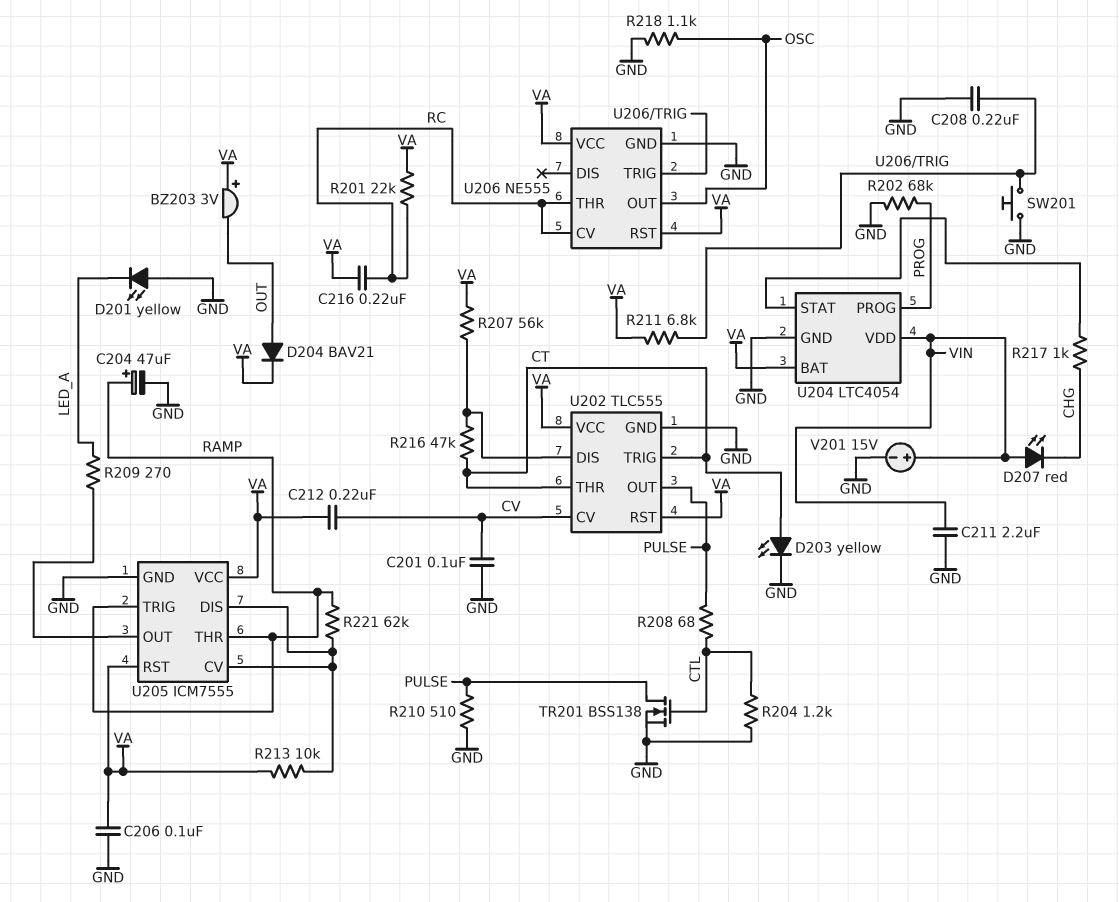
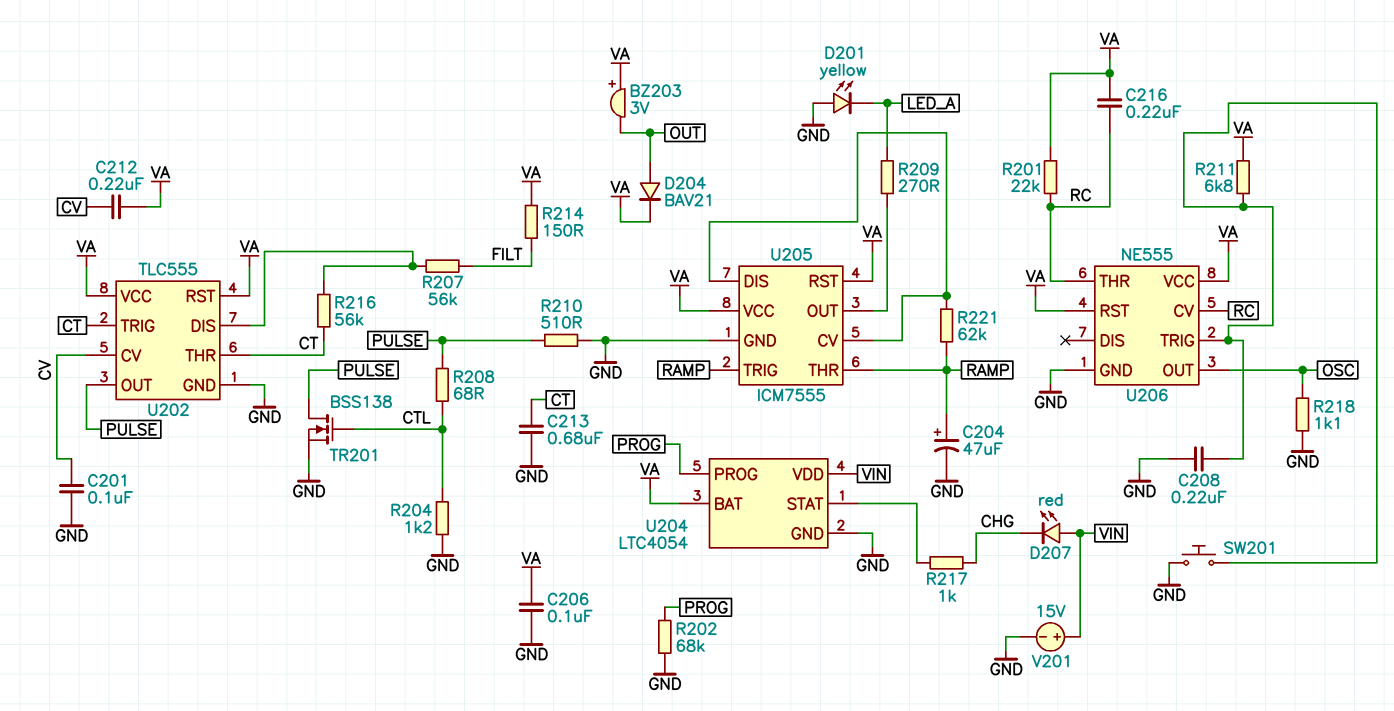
C211: 2.2uF (GND, VIN) -> none
C213: none -> 680nF (CT, GND)
D203: LED yellow (A CT, K GND) -> none
R207: 56k (U202/DIS, VA) -> 56k (FILT, U202/DIS)
R213: 10k (U205/CV, VA) -> none
R214: none -> 150 (FILT, VA)
R216: 47k (CT, U202/DIS) -> 56k (CT, U202/DIS)

